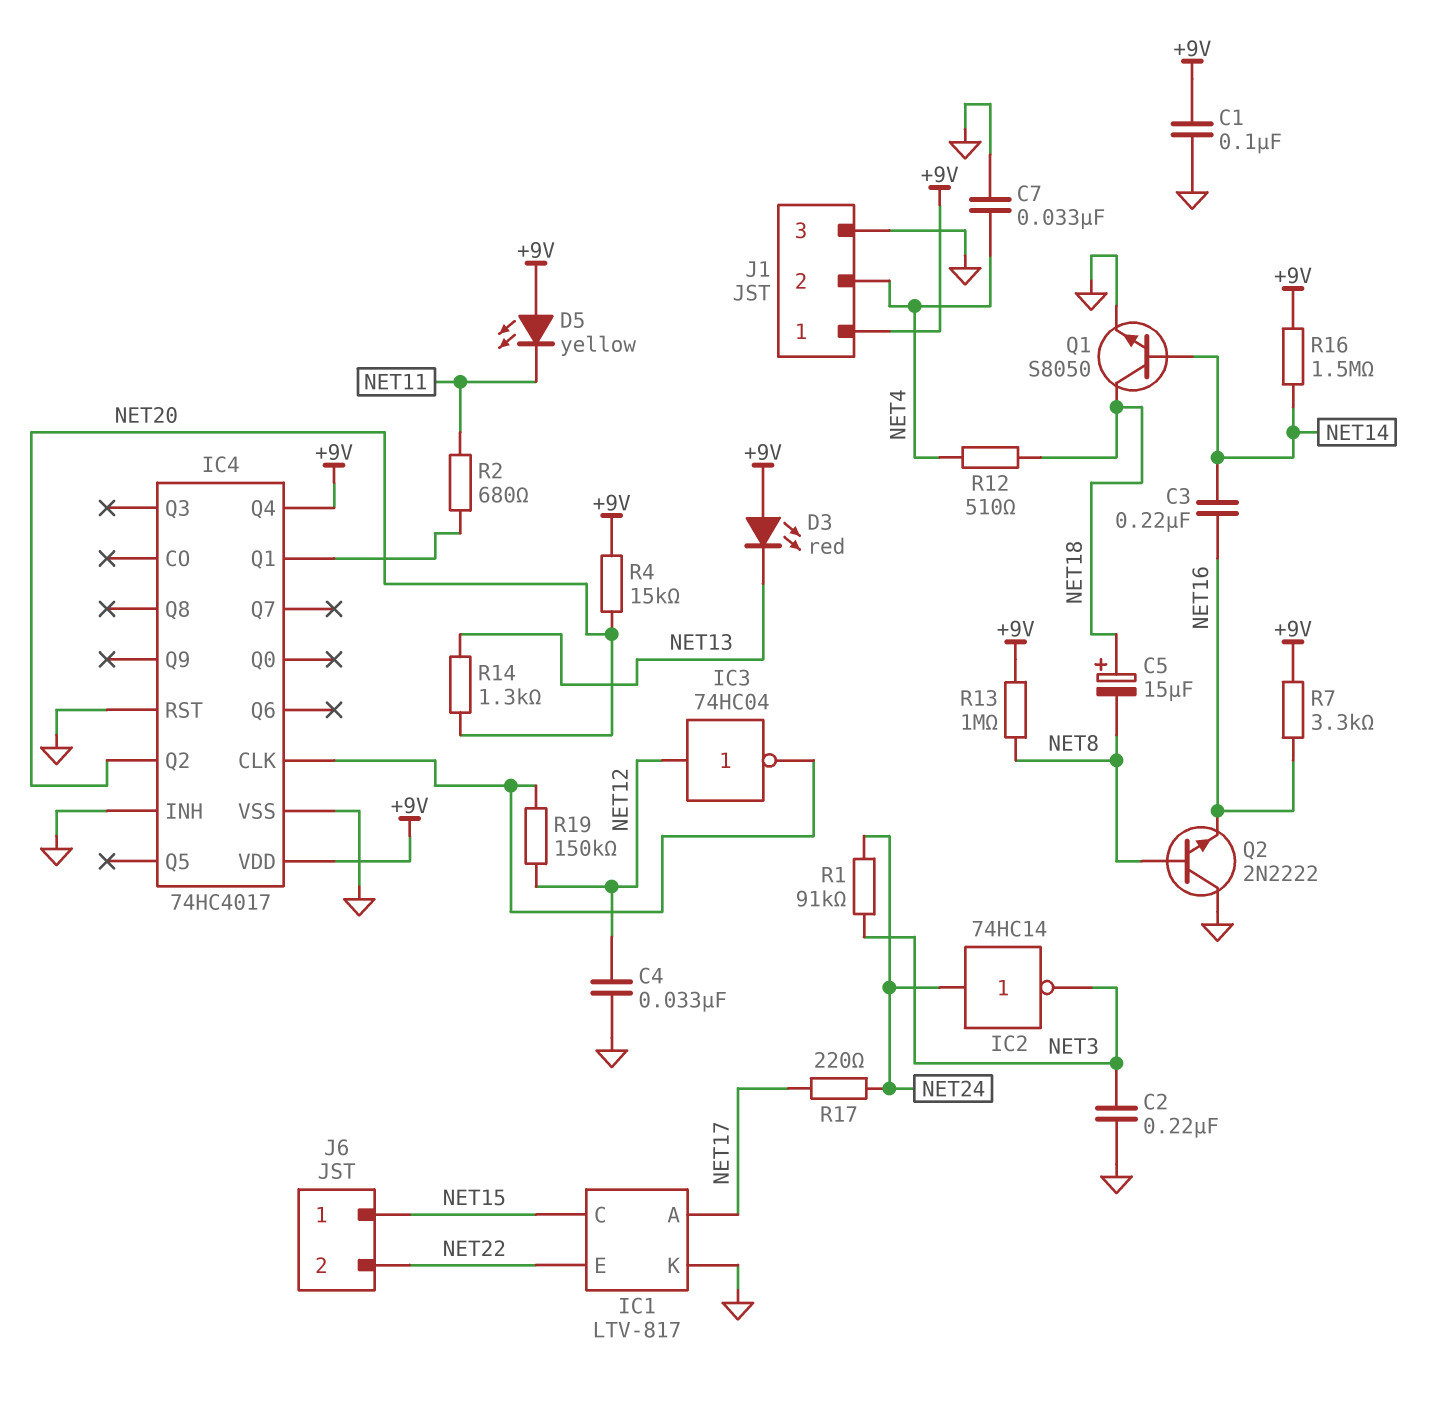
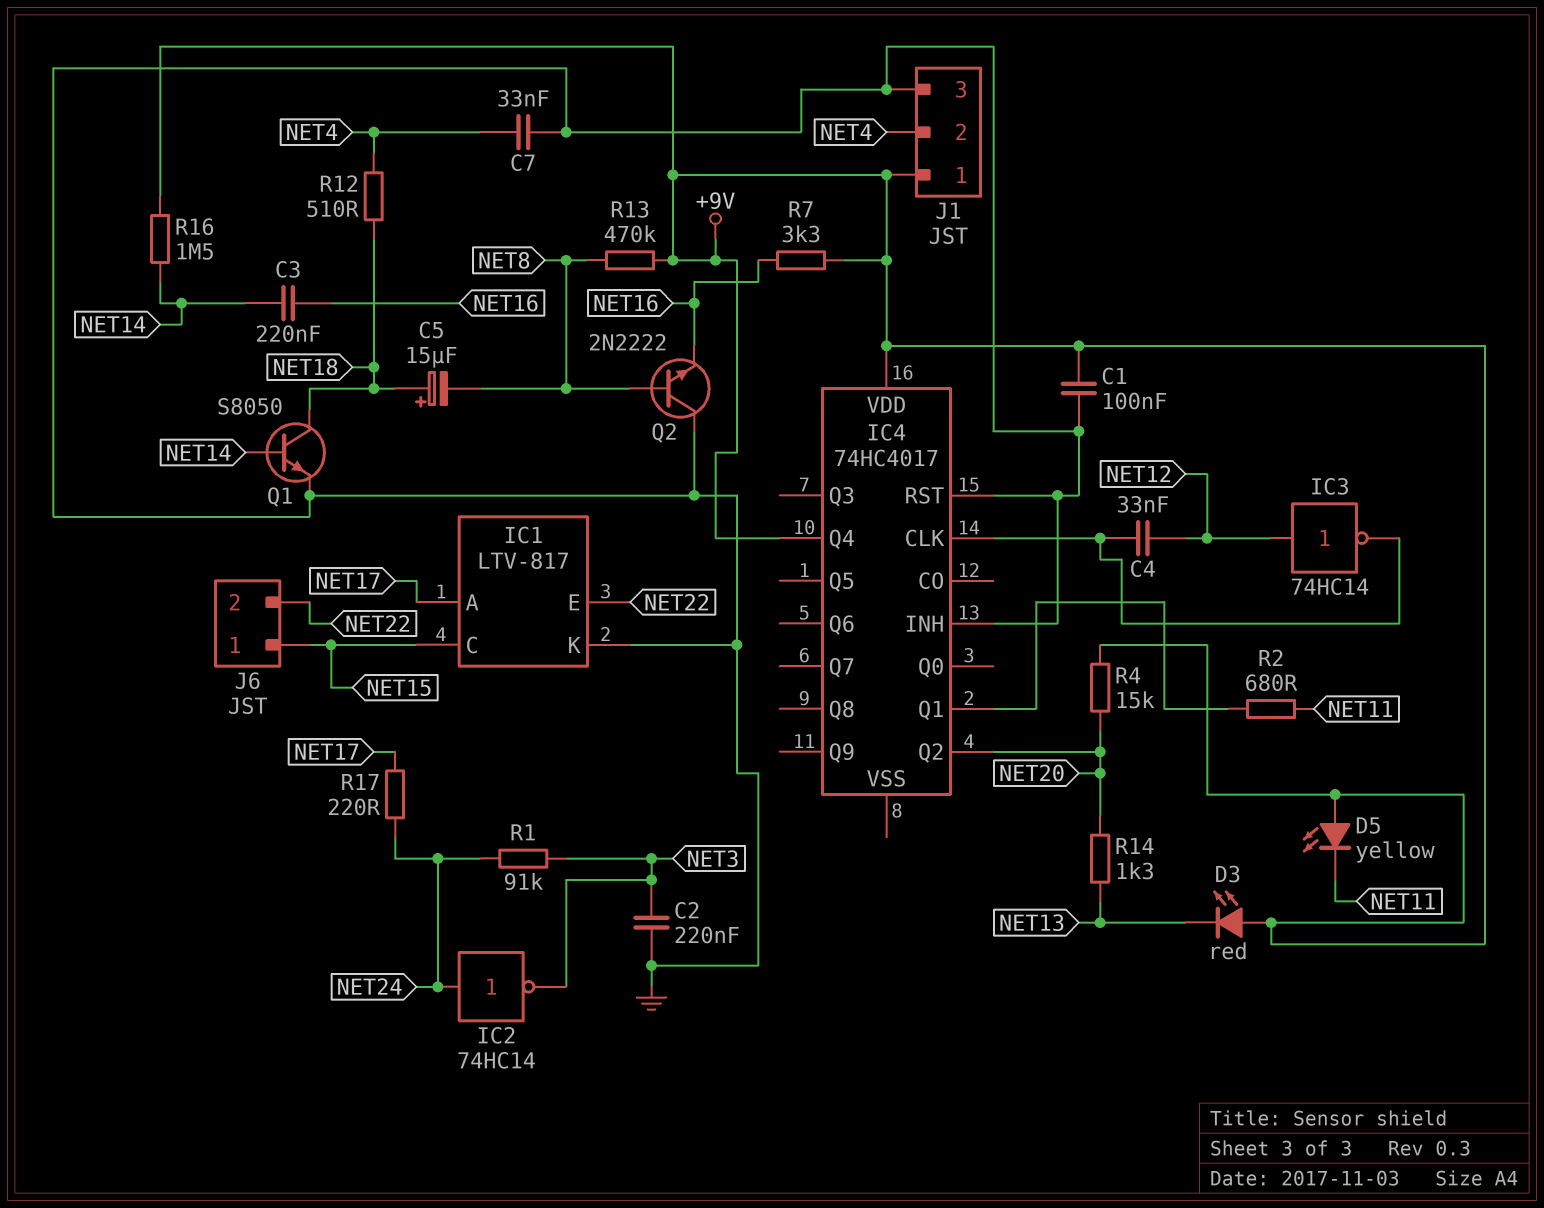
C4: 33nF (GND, NET12) -> 33nF (IC4/CLK, NET12)
IC3: NOT 74HC04 (in NET12, out IC4/CLK) -> NOT 74HC14 (in NET12, out IC4/CLK)
IC4 pin VSS: GND -> none
R13: 1M (+9V, NET8) -> 470k (+9V, NET8)
R19: 150k (IC4/CLK, NET12) -> none

